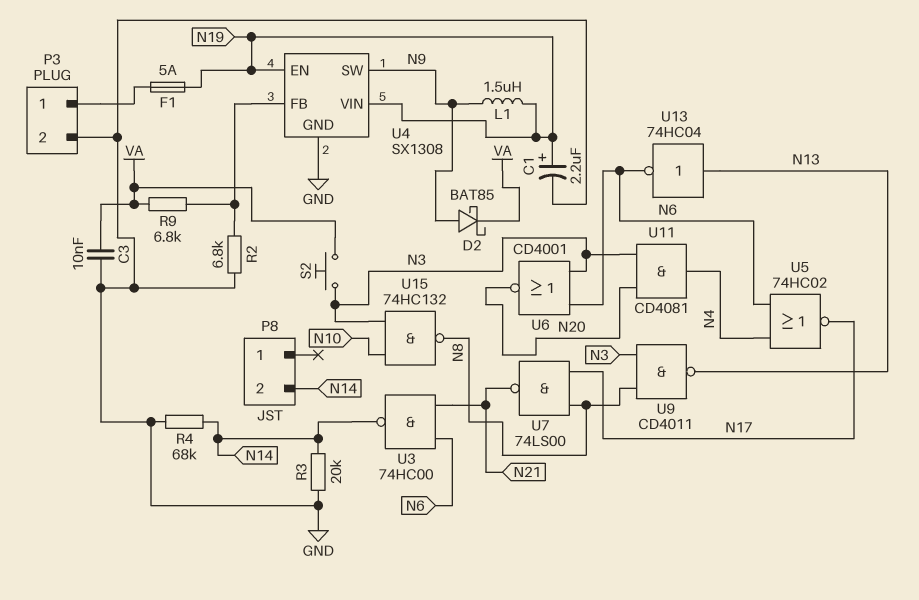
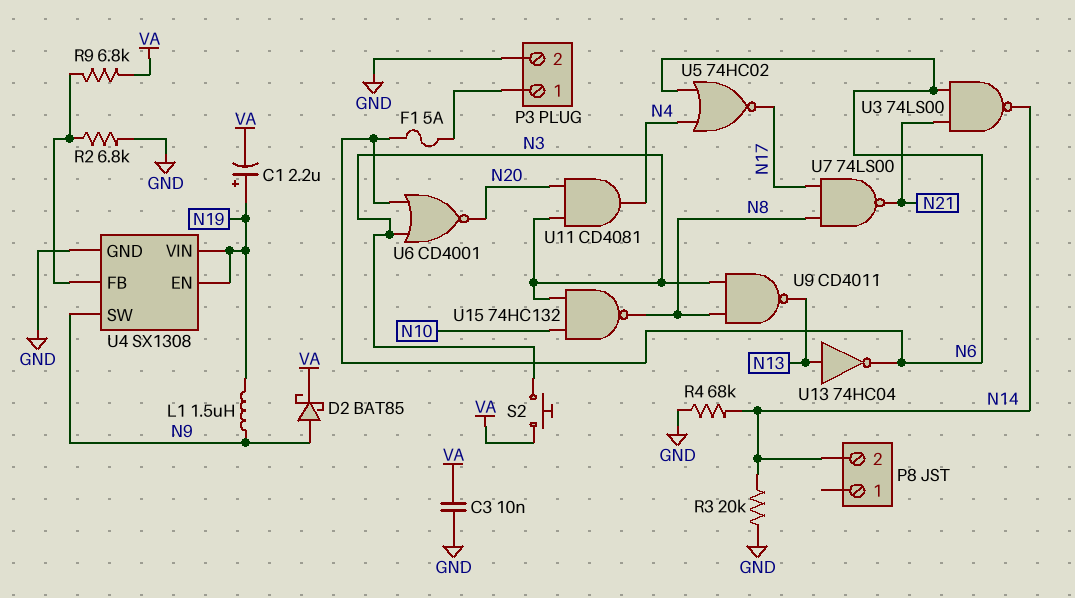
C1: 2.2uF (plus N19, minus GND) -> 2.2uF (plus N19, minus VA)
F1: 5A (N19, P3/1) -> 5A (N6, P3/1)
U3: NAND 74HC00 (in N6, in N21, out N14) -> NAND 74LS00 (in N6, in N21, out N14)

